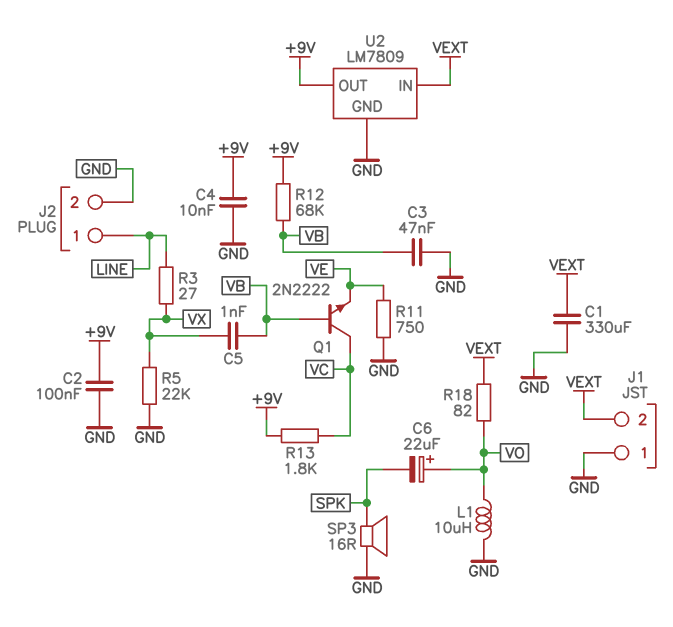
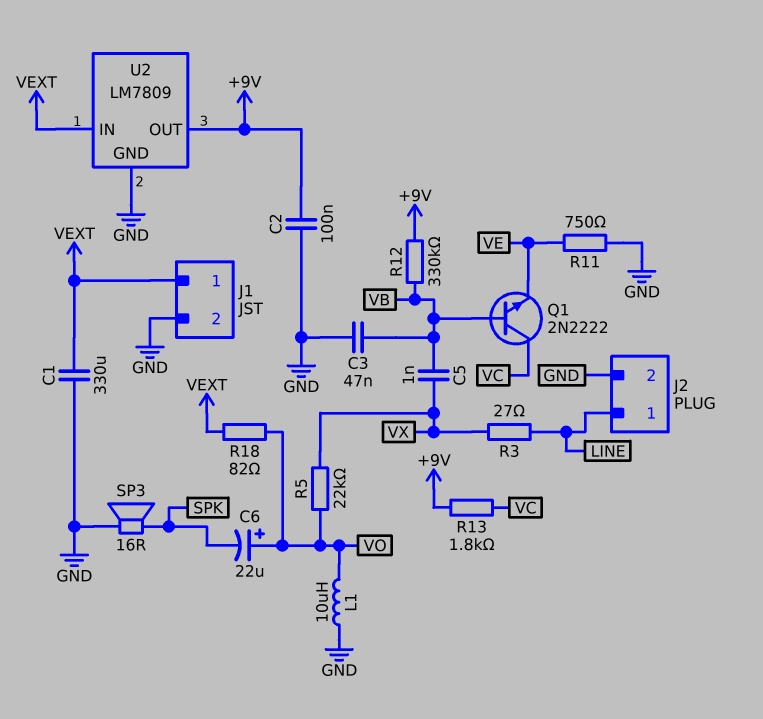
C4: 10nF (+9V, GND) -> none
J1 pin 1: GND -> VEXT
J1 pin 2: VEXT -> GND
R5: 22k (GND, VX) -> 22k (VO, VX)
R12: 68k (+9V, VB) -> 330k (+9V, VB)

